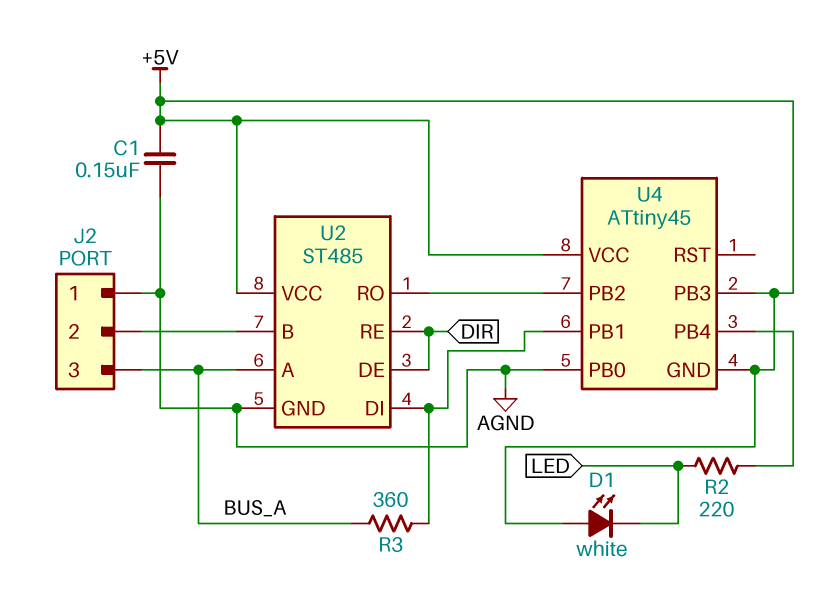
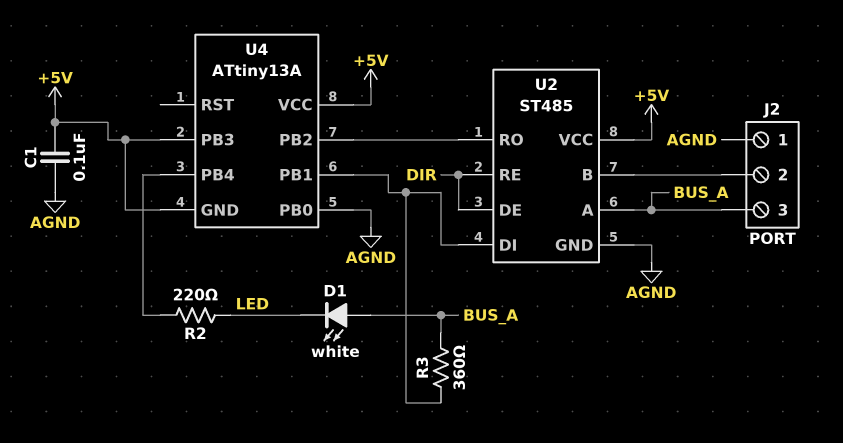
C1: 150nF (+5V, AGND) -> 100nF (+5V, AGND)
D1: LED white (A +5V, K LED) -> LED white (A BUS_A, K LED)
U4: ATtiny45 -> ATtiny13A

